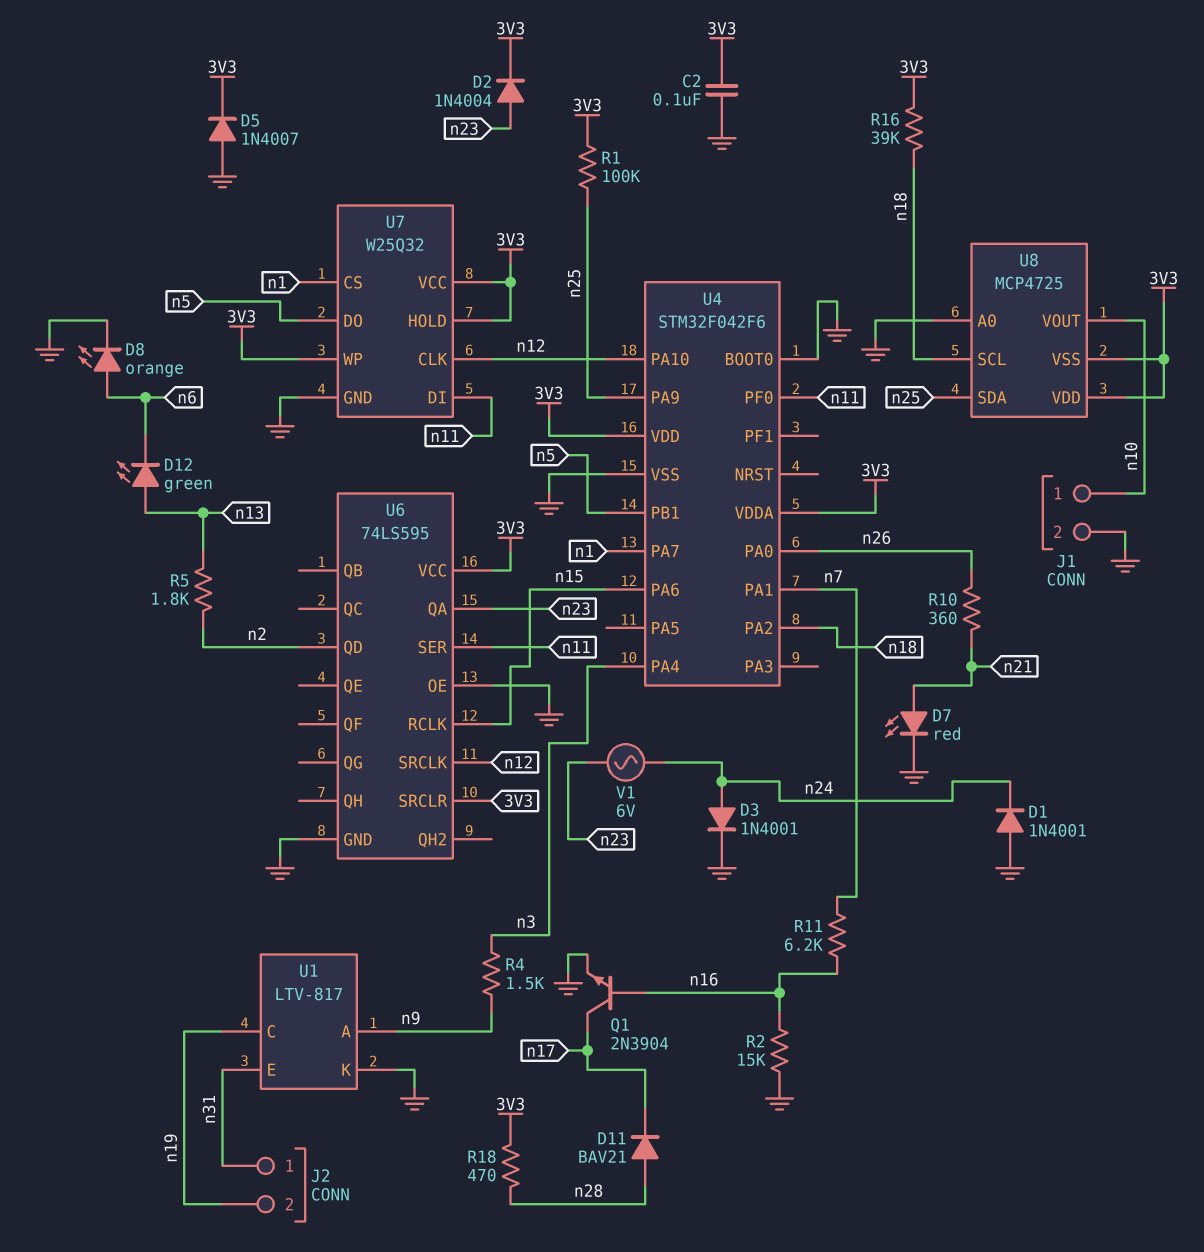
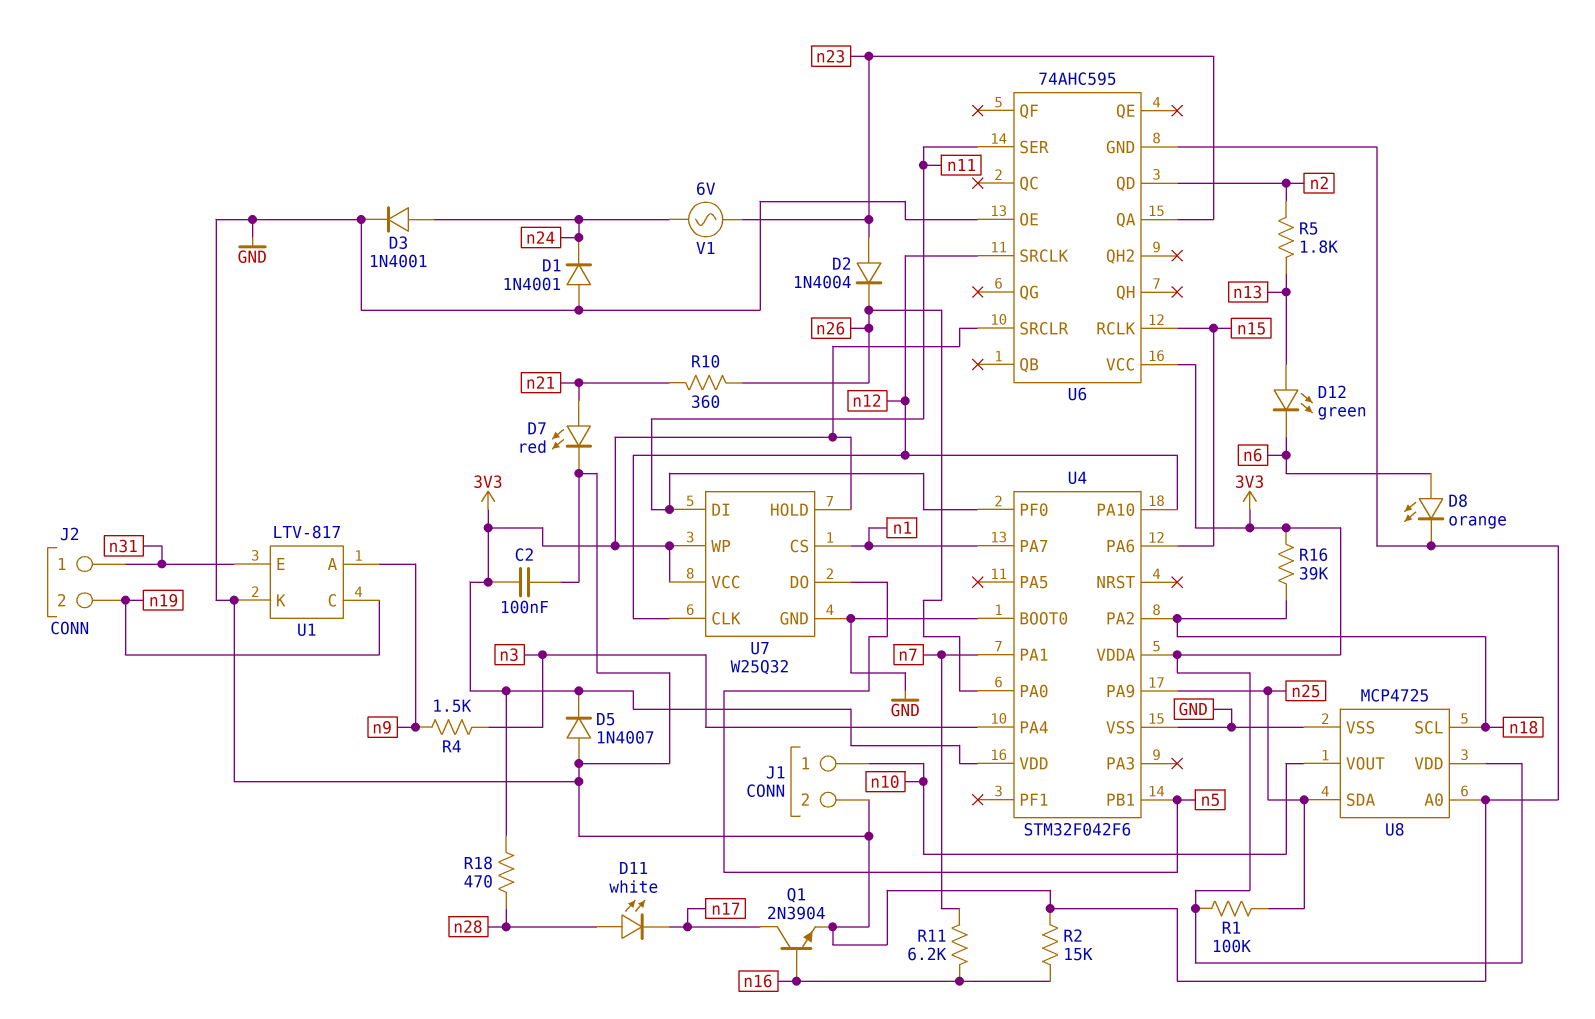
D2: diode 1N4004 (A n23, K 3V3) -> diode 1N4004 (A n23, K n26)
D11: diode BAV21 (A n28, K n17) -> LED white (A n28, K n17)
U6: 74LS595 -> 74AHC595
U8 pin VSS: 3V3 -> GND

